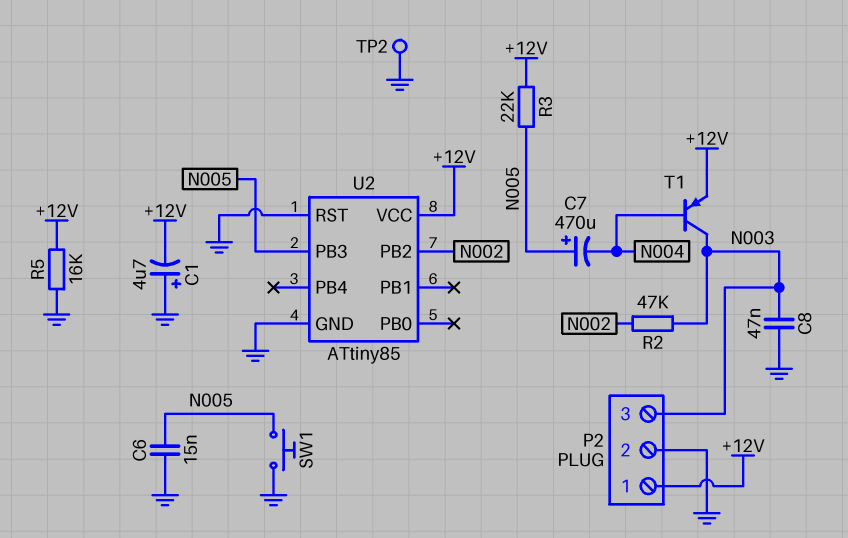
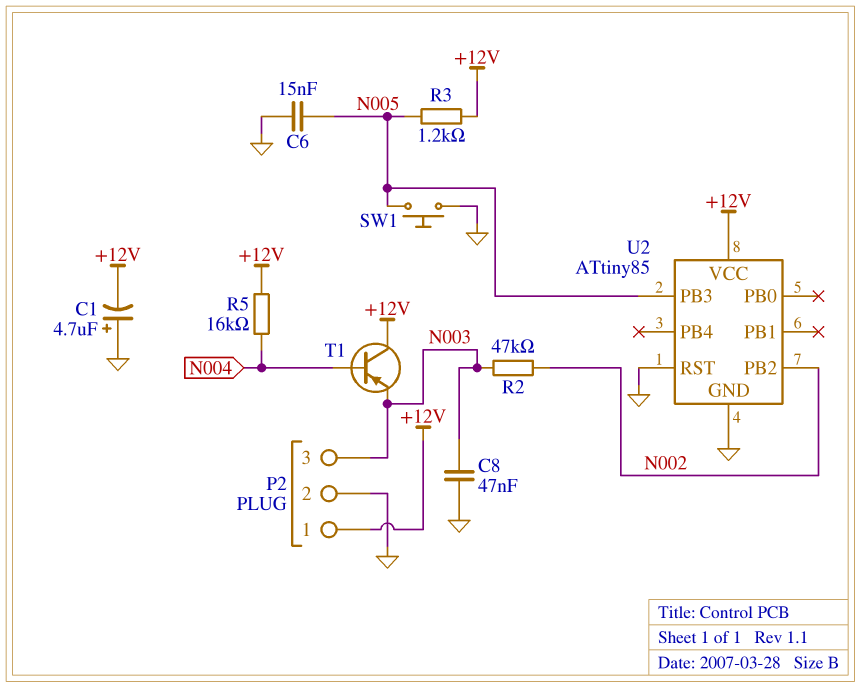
C7: 470uF (plus N005, minus N004) -> none
R3: 22k (+12V, N005) -> 1.2k (+12V, N005)
R5: 16k (+12V, GND) -> 16k (+12V, N004)
T1: PNP (B N004, C N003, E +12V) -> PNP (B N004, C +12V, E N003)
TP2: test point (GND) -> none

